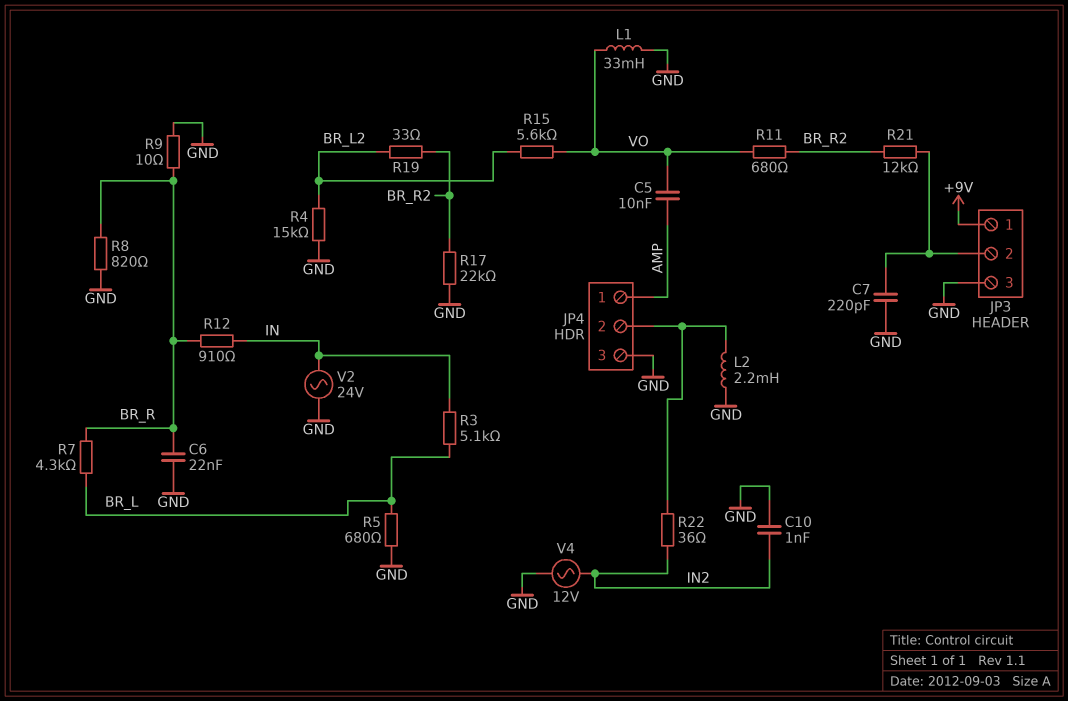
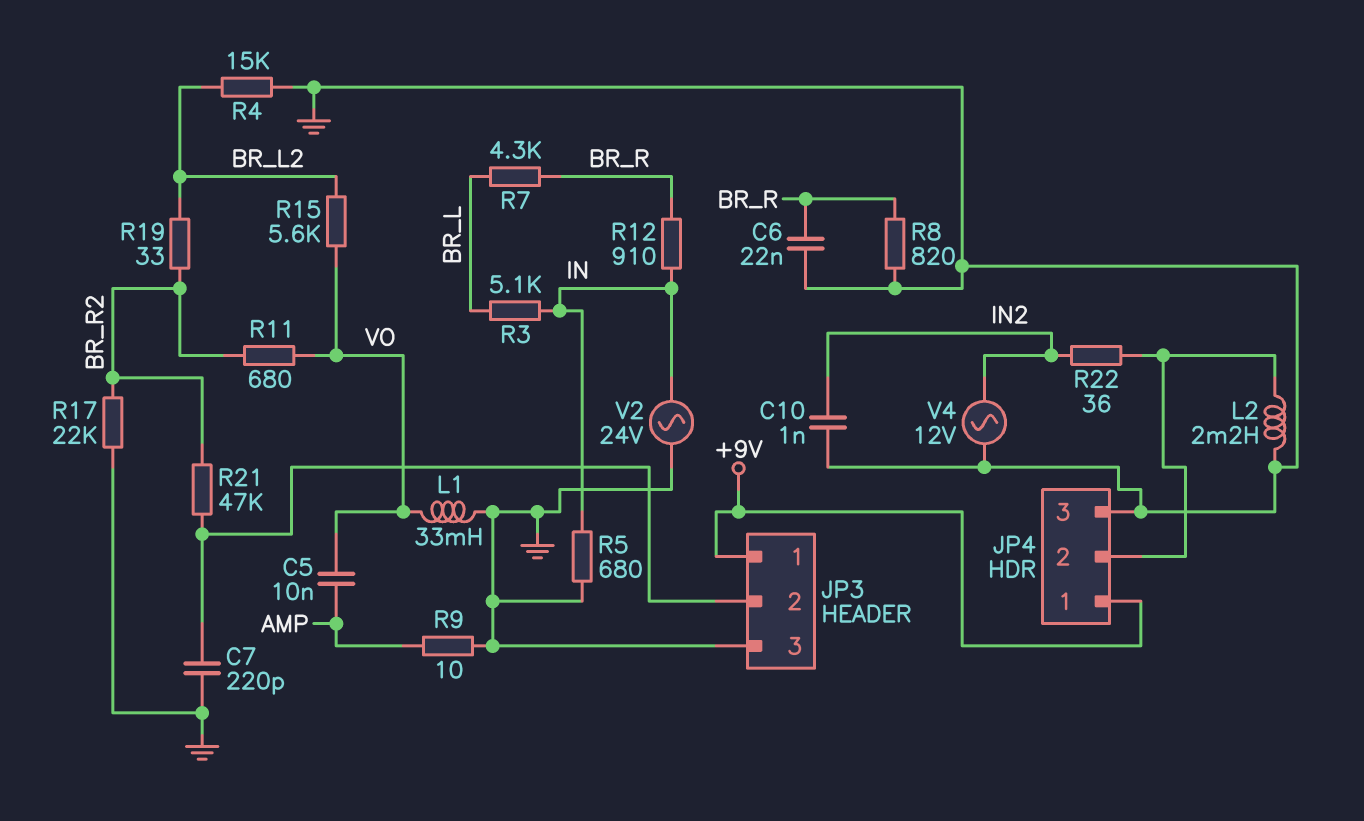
JP4 pin 1: AMP -> +9V
R5: 680 (BR_L, GND) -> 680 (GND, IN)
R9: 10 (BR_R, GND) -> 10 (AMP, GND)
R21: 12k (BR_R2, JP3/2) -> 47k (BR_R2, JP3/2)

